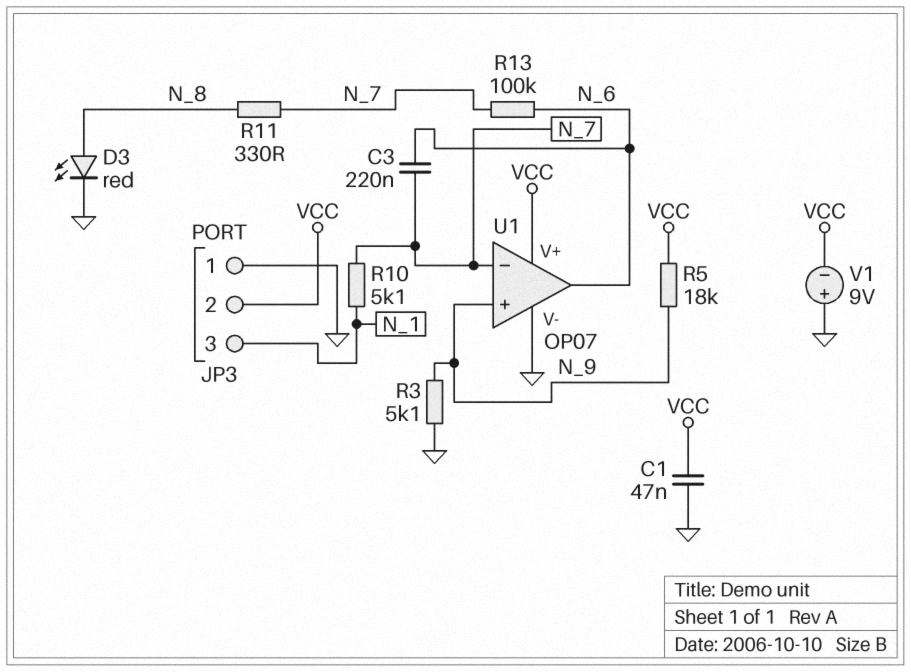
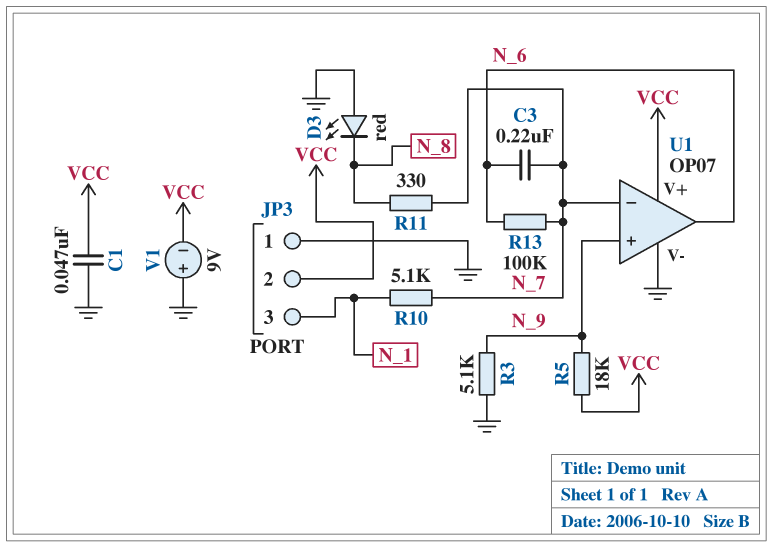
D3: LED red (A N_8, K GND) -> LED red (A GND, K N_8)

